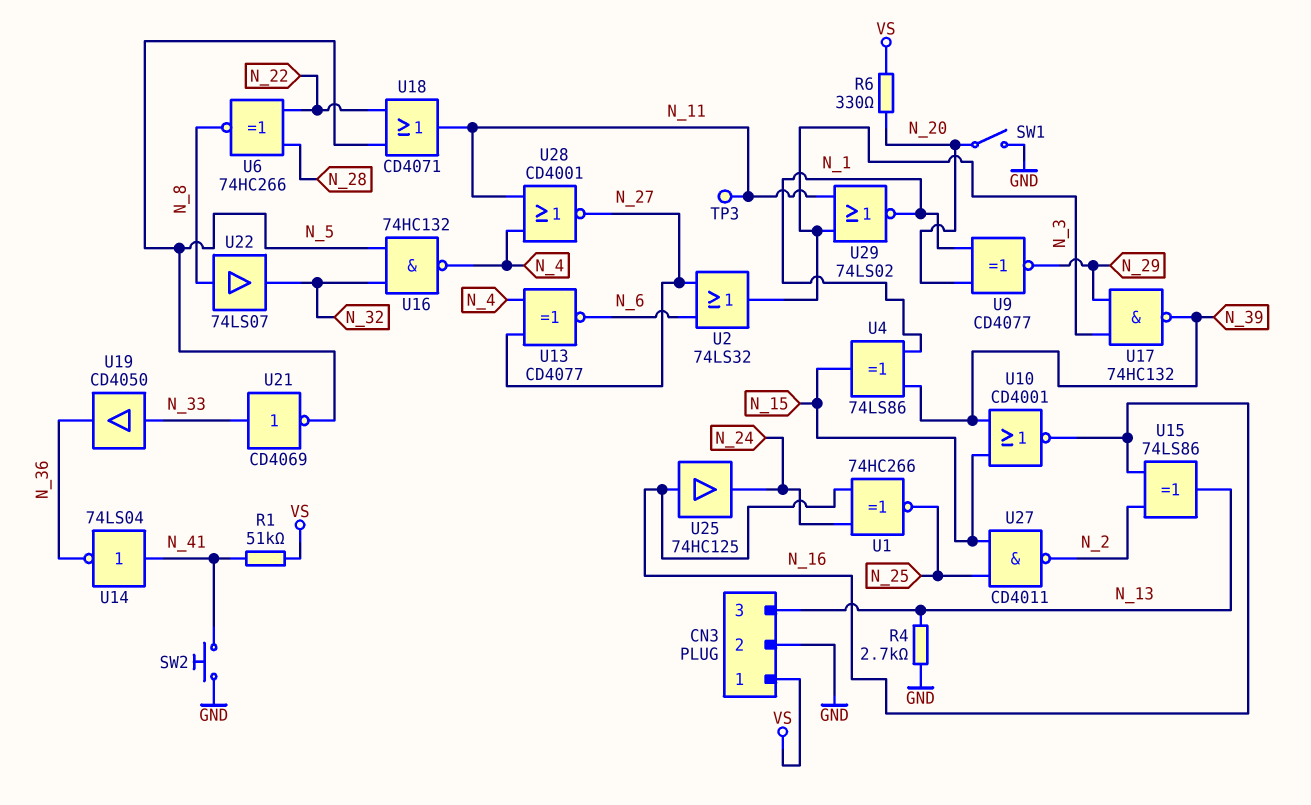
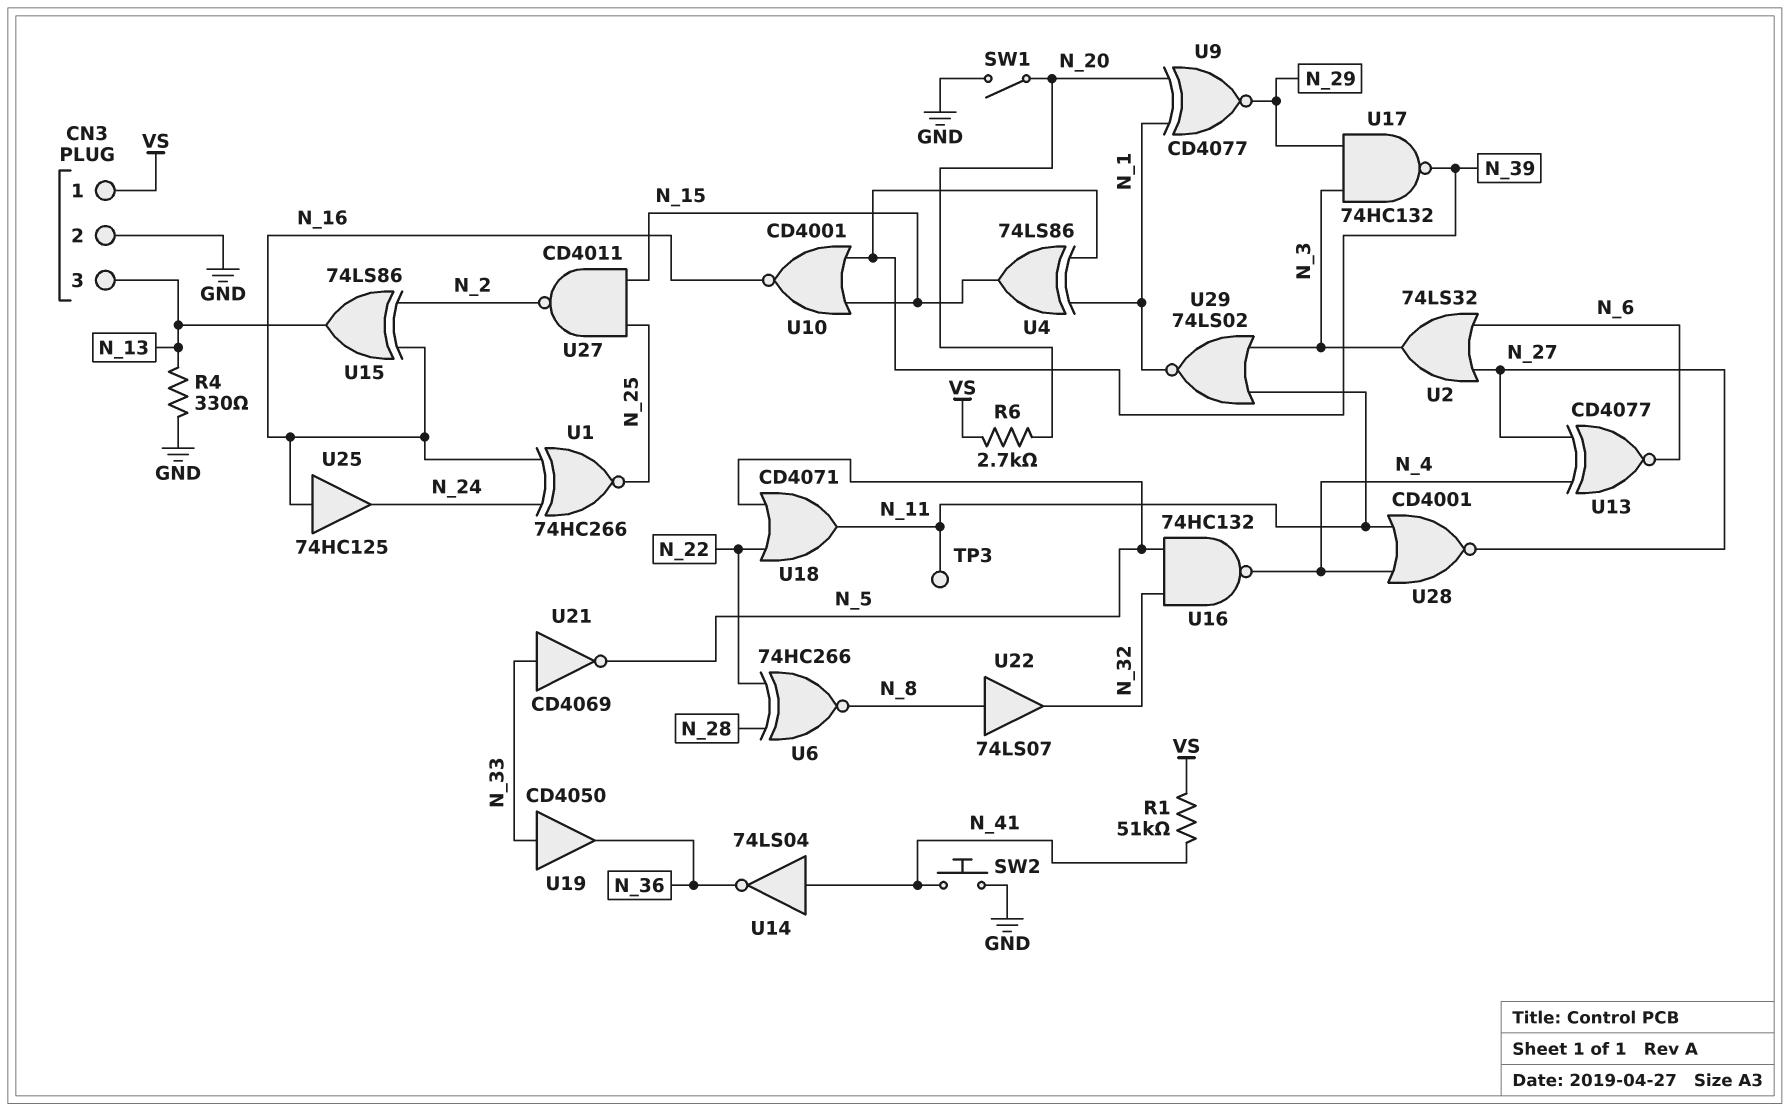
R4: 2.7k (GND, N_13) -> 330 (GND, N_13)
R6: 330 (N_20, VS) -> 2.7k (N_20, VS)

